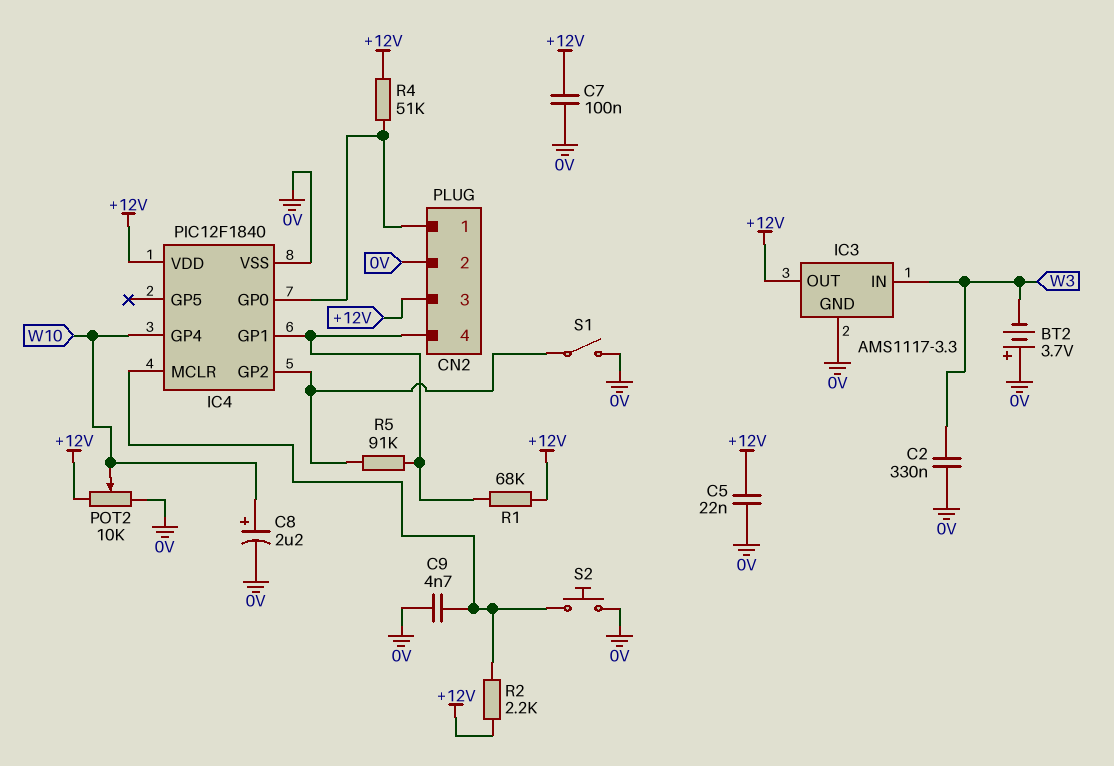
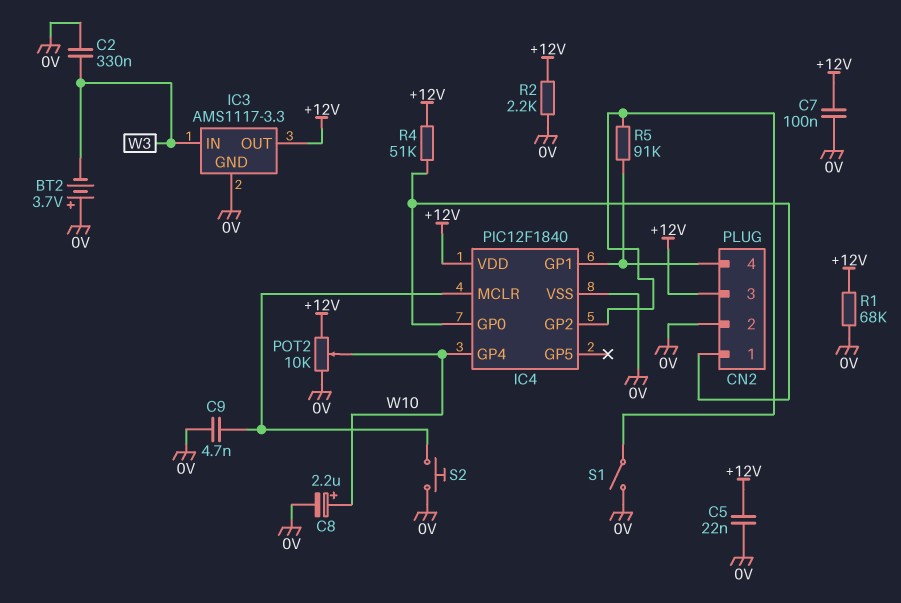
R1: 68k (+12V, CN2/4) -> 68k (+12V, 0V)
R2: 2.2k (+12V, IC4/MCLR) -> 2.2k (+12V, 0V)

